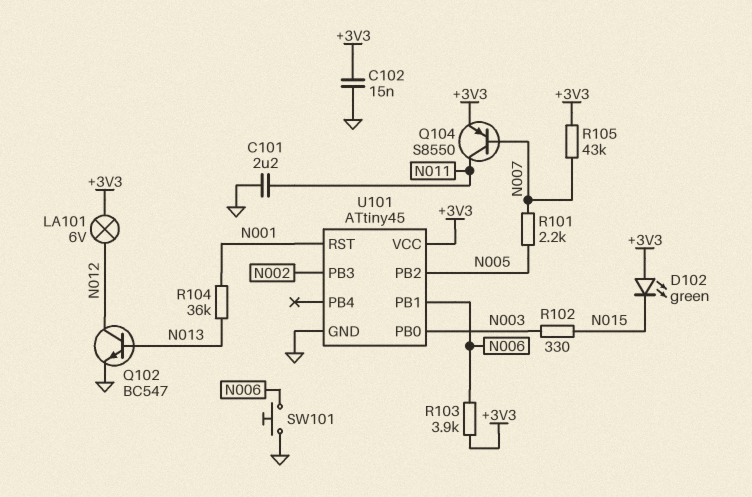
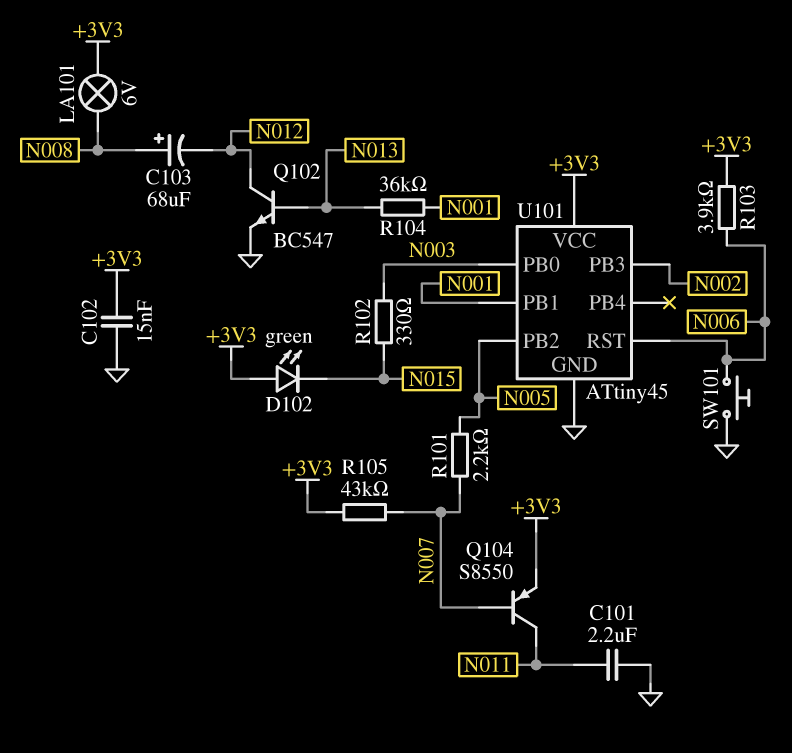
C103: none -> 68uF (plus N008, minus N012)
LA101: lamp 6V (+3V3, N012) -> lamp 6V (+3V3, N008)
U101 pin PB1: N006 -> N001
U101 pin RST: N001 -> N006

